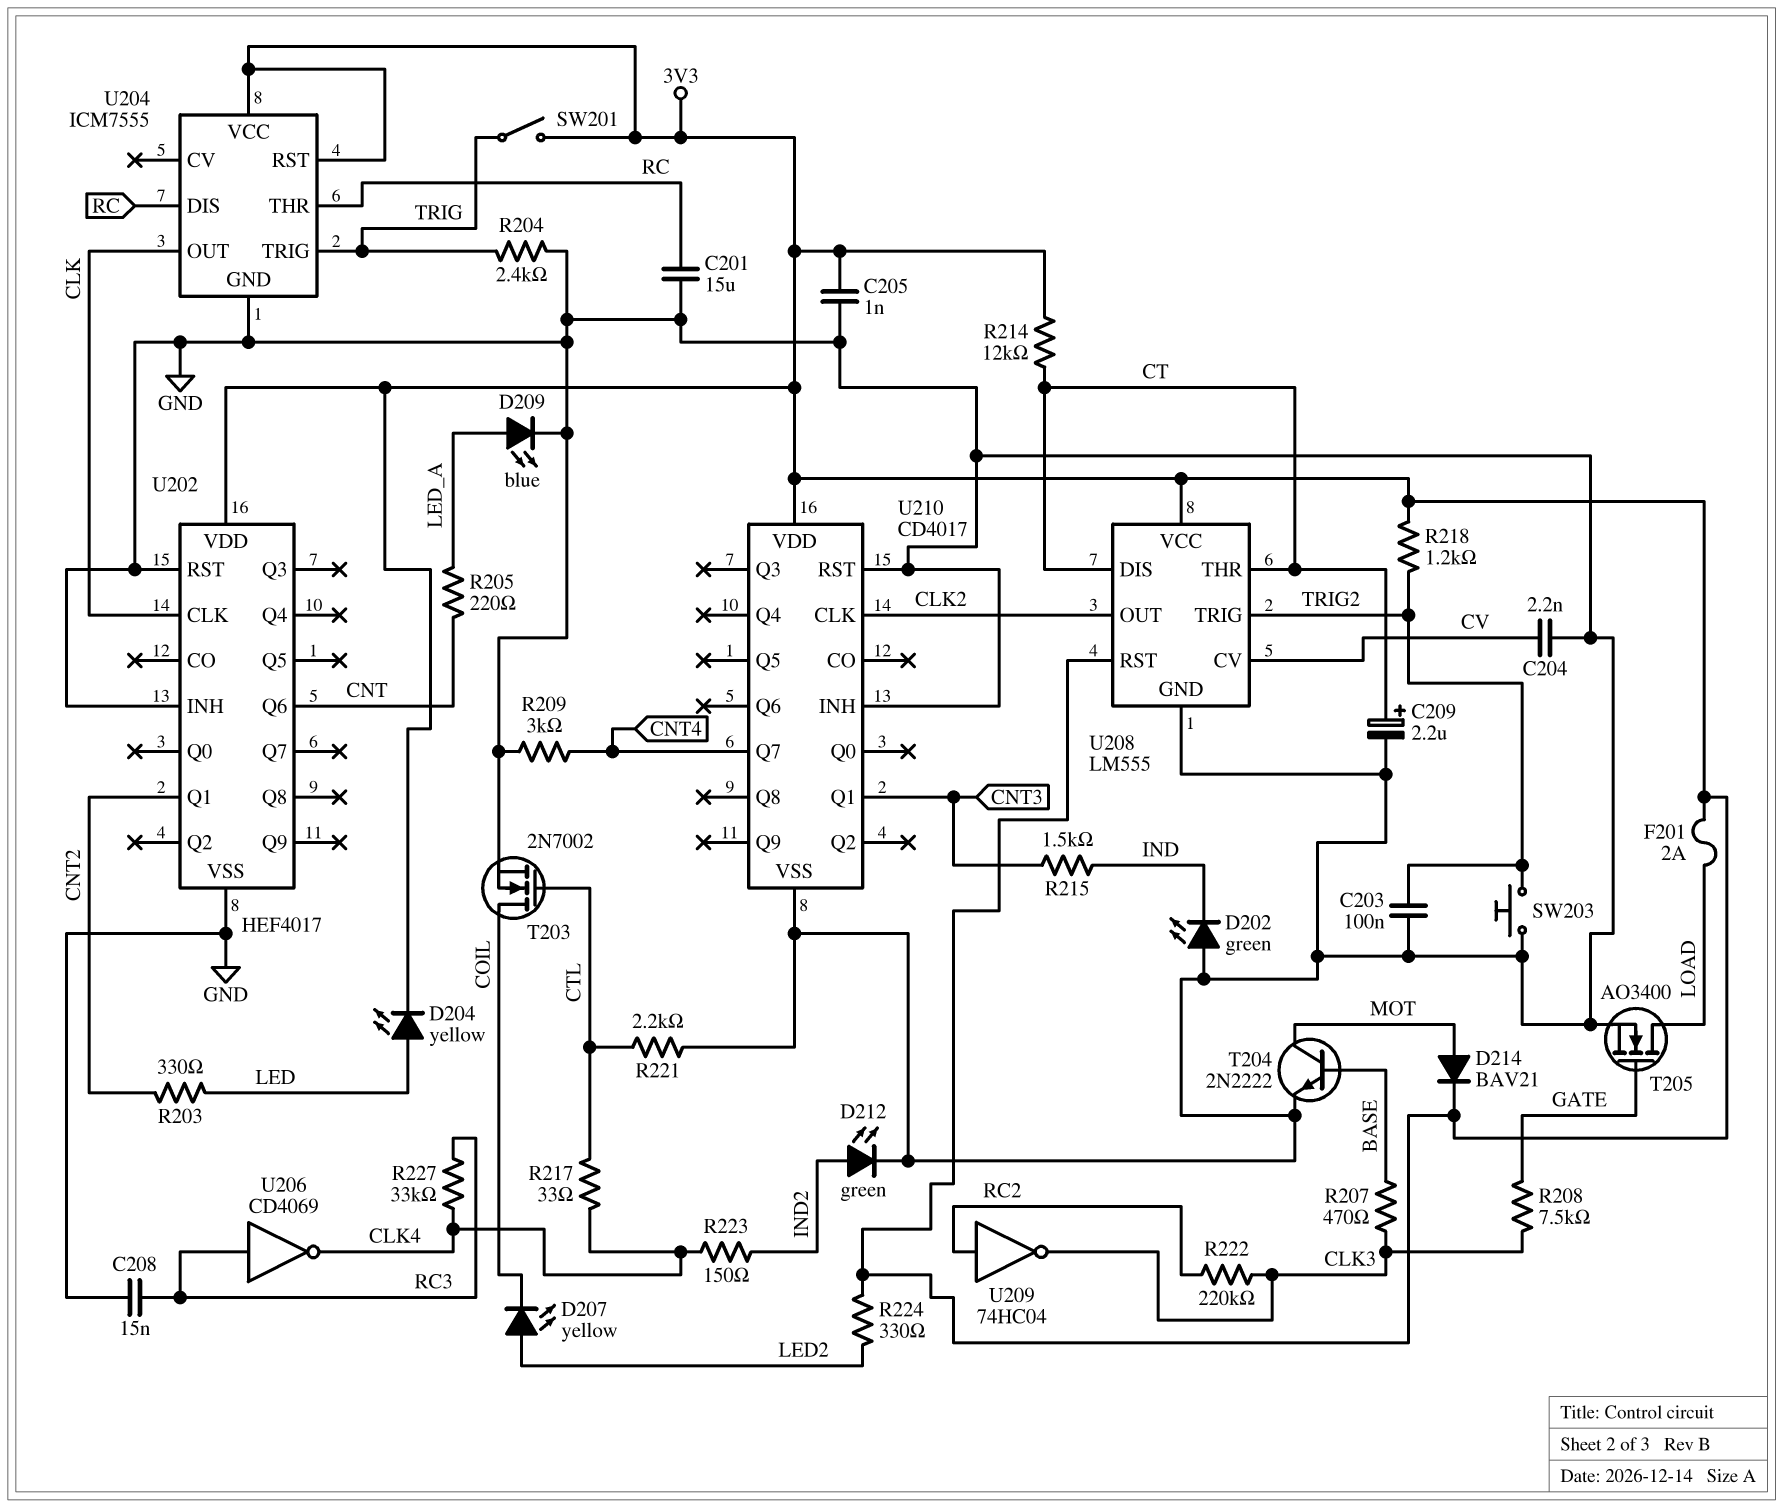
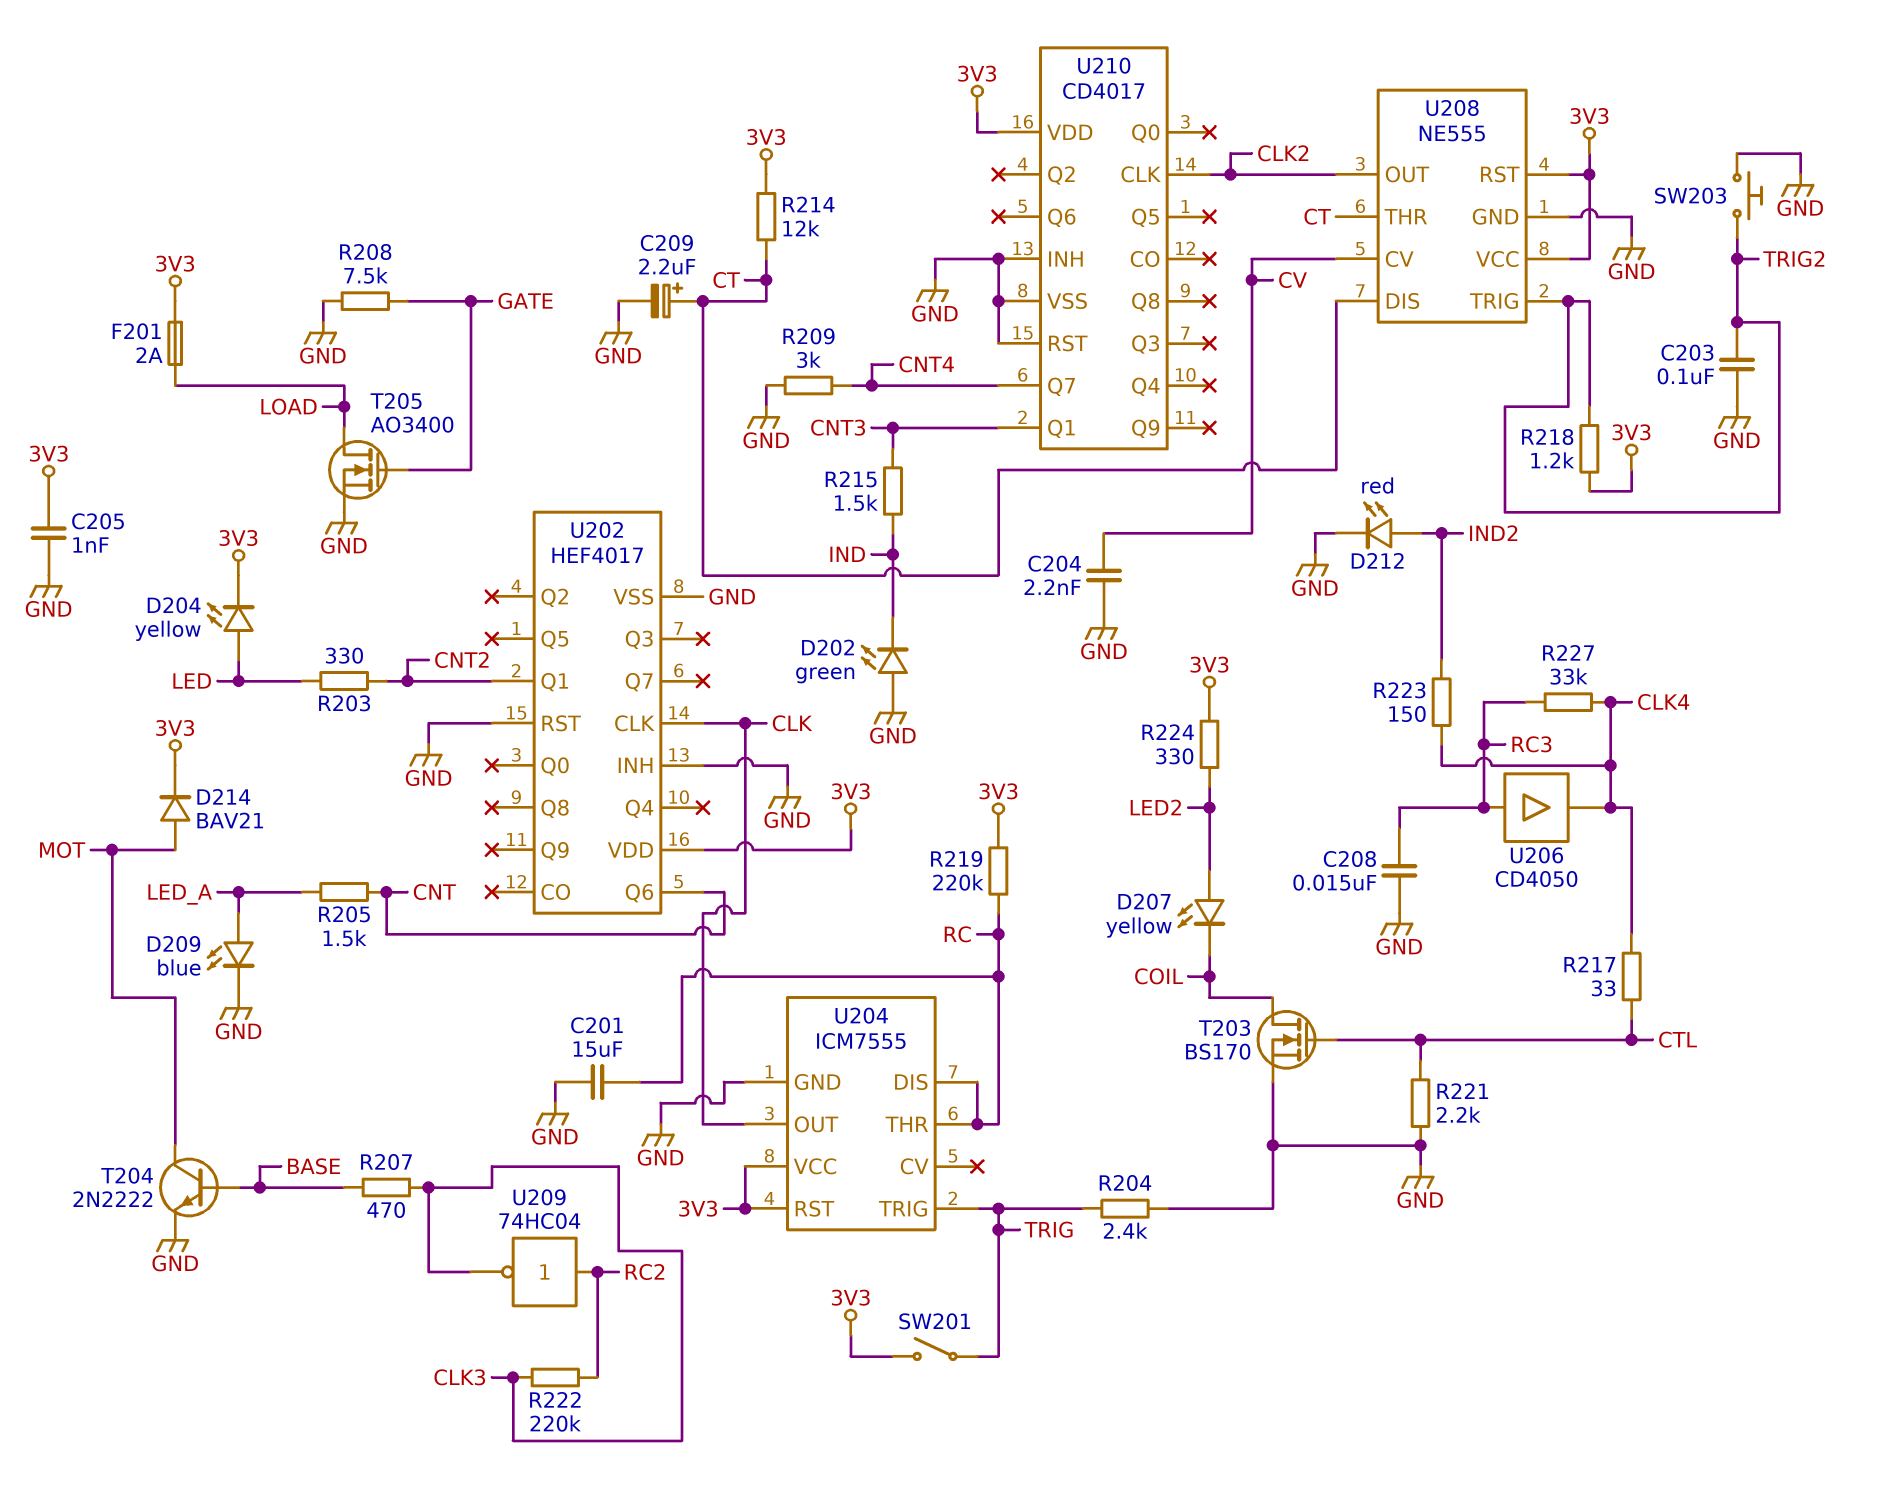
D212: LED green (A IND2, K GND) -> LED red (A IND2, K GND)
R205: 220 (CNT, LED_A) -> 1.5k (CNT, LED_A)
R208: 7.5k (CLK3, GATE) -> 7.5k (GATE, GND)
R219: none -> 220k (3V3, RC)
T203: NMOS 2N7002 (G CTL, D COIL, S GND) -> NMOS BS170 (G CTL, D COIL, S GND)
U206: NOT CD4069 (in RC3, out CLK4) -> buffer CD4050 (in RC3, out CLK4)
U208: LM555 -> NE555

